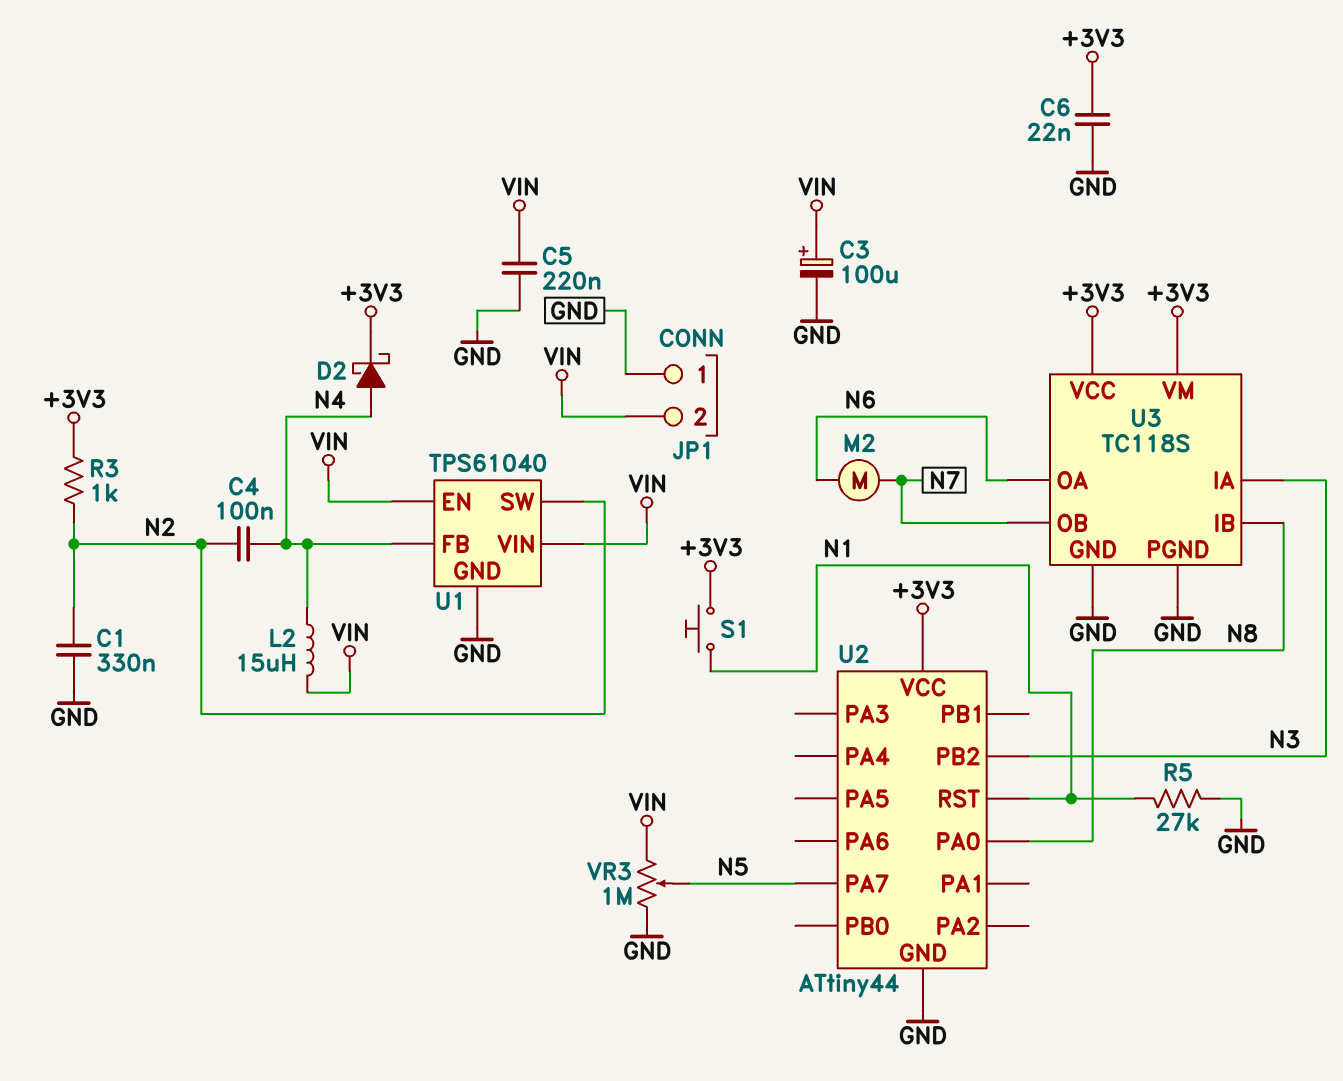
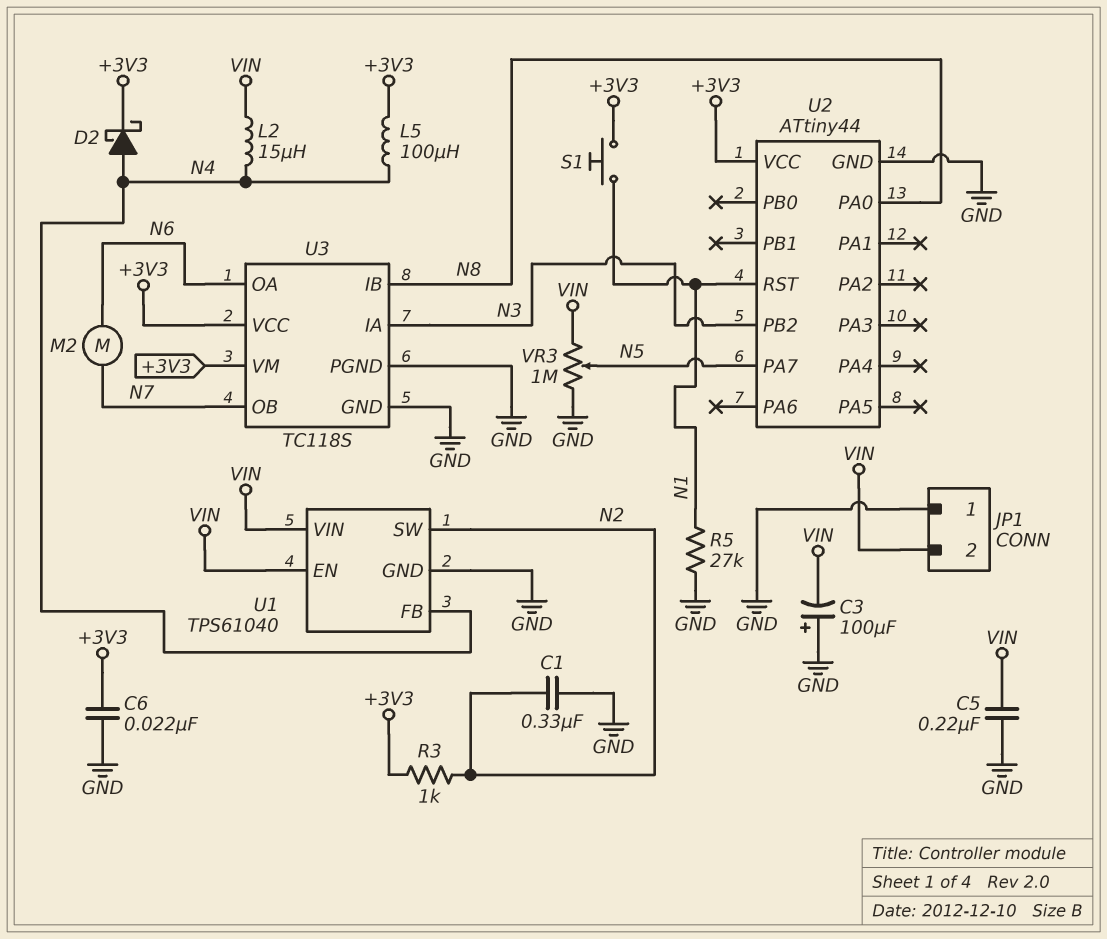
C3: 100uF (plus VIN, minus GND) -> 100uF (plus GND, minus VIN)
C4: 100nF (N2, N4) -> none
L5: none -> 100uH (+3V3, N4)

